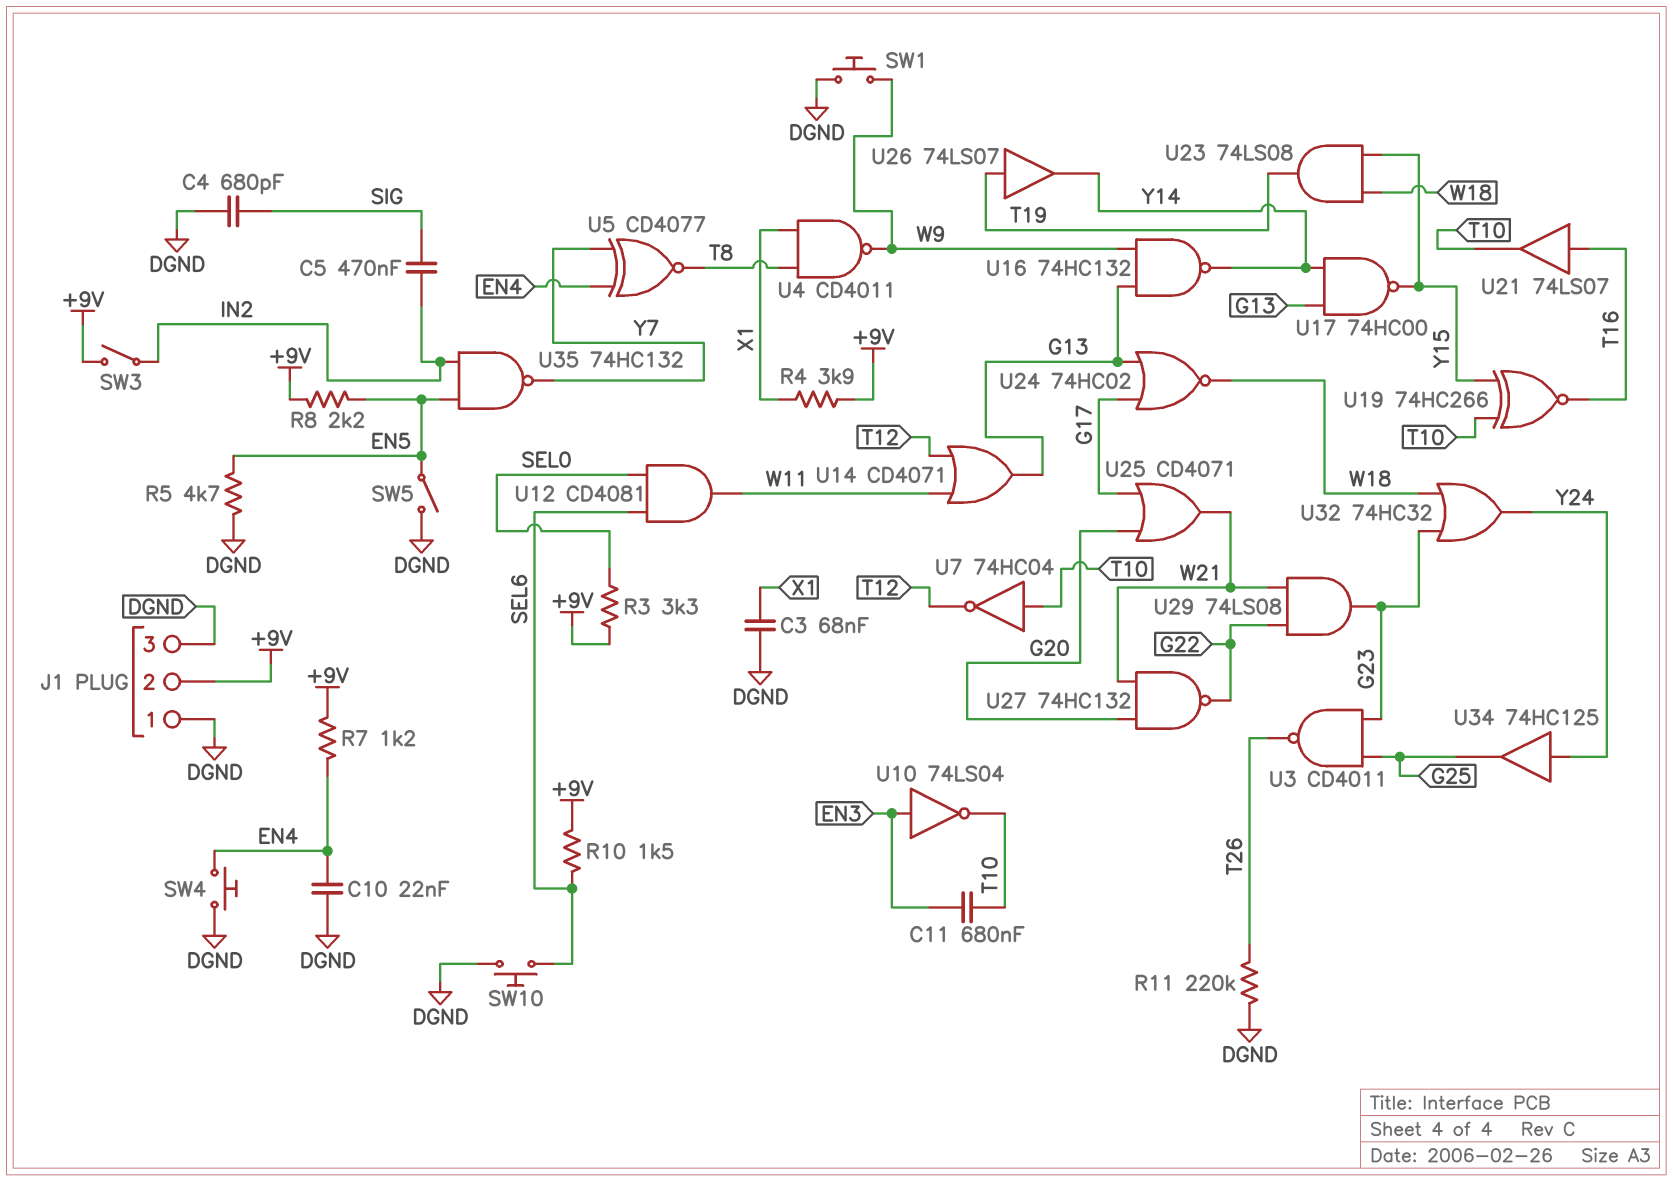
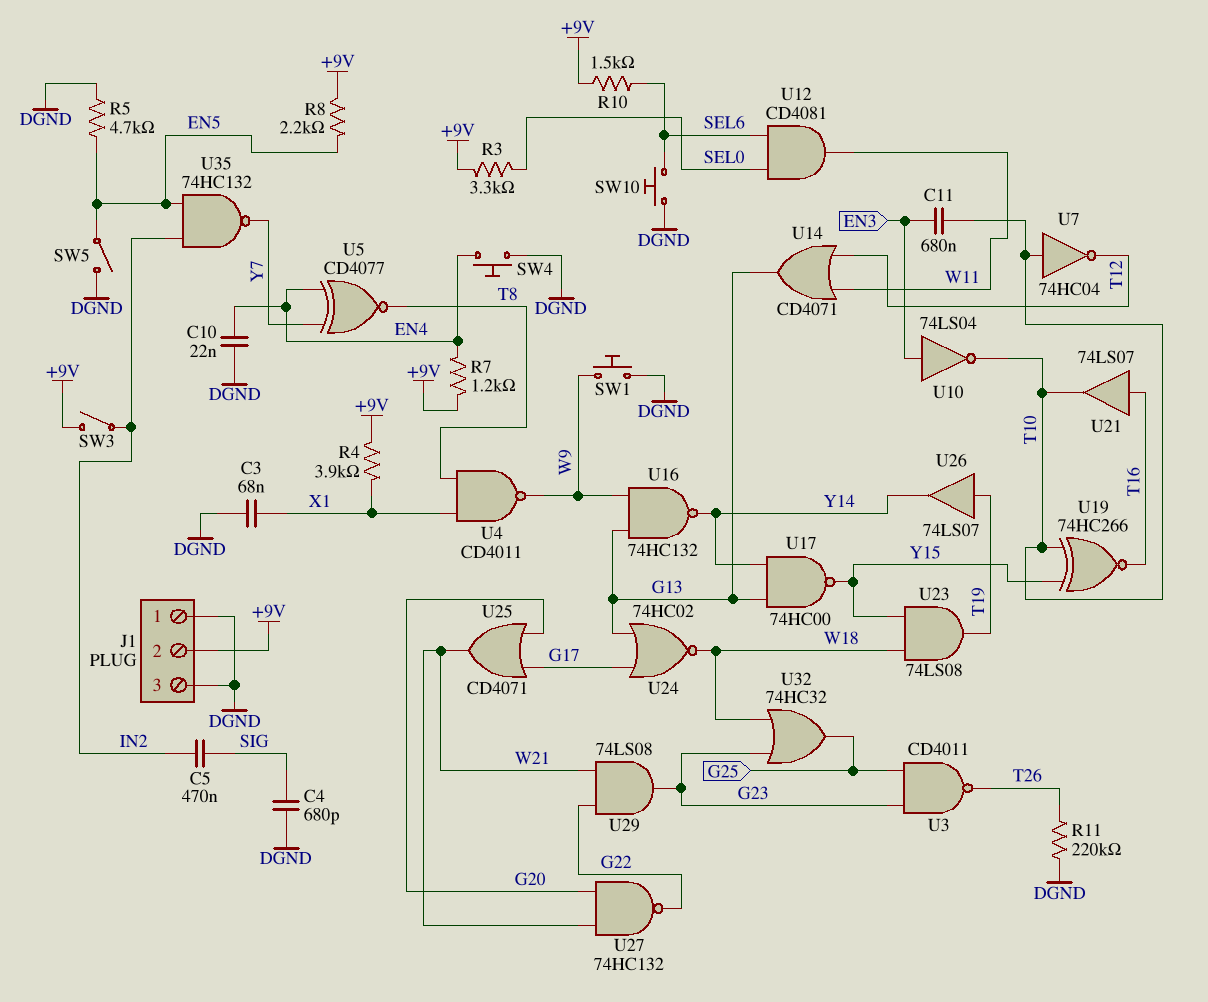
U32: OR 74HC32 (in G23, in W18, out Y24) -> OR 74HC32 (in G23, in W18, out G25)
U34: buffer 74HC125 (in Y24, out G25) -> none

